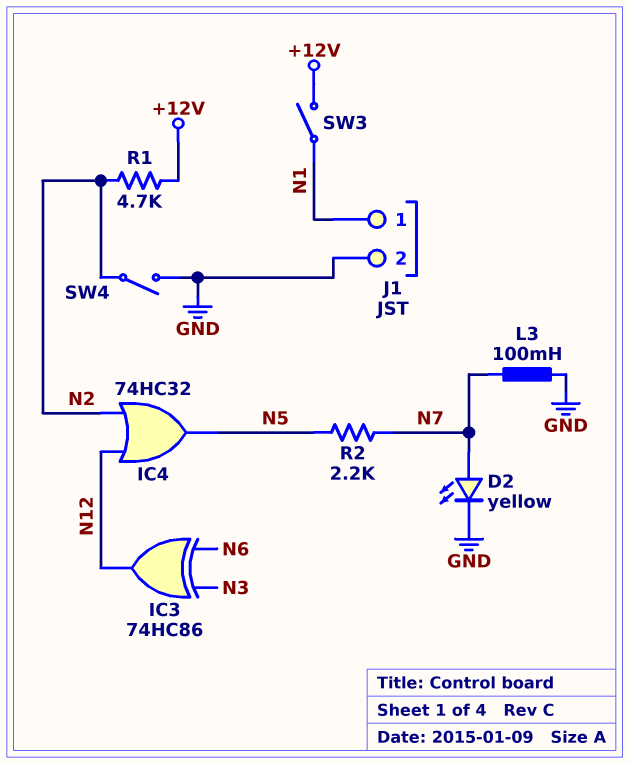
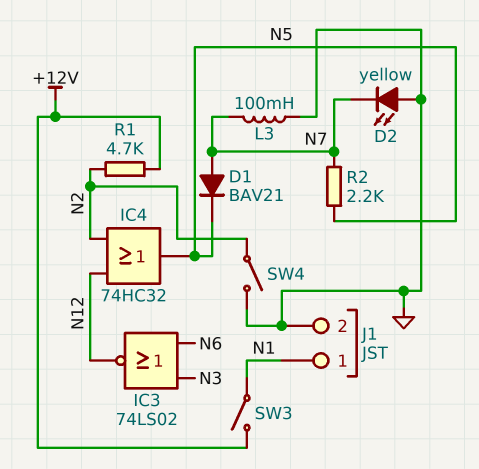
D1: none -> diode BAV21 (A N7, K N5)
D2: LED yellow (A N7, K GND) -> LED yellow (A GND, K N7)
IC3: XOR 74HC86 (in N3, in N6, out N12) -> NOR 74LS02 (in N3, in N6, out N12)

